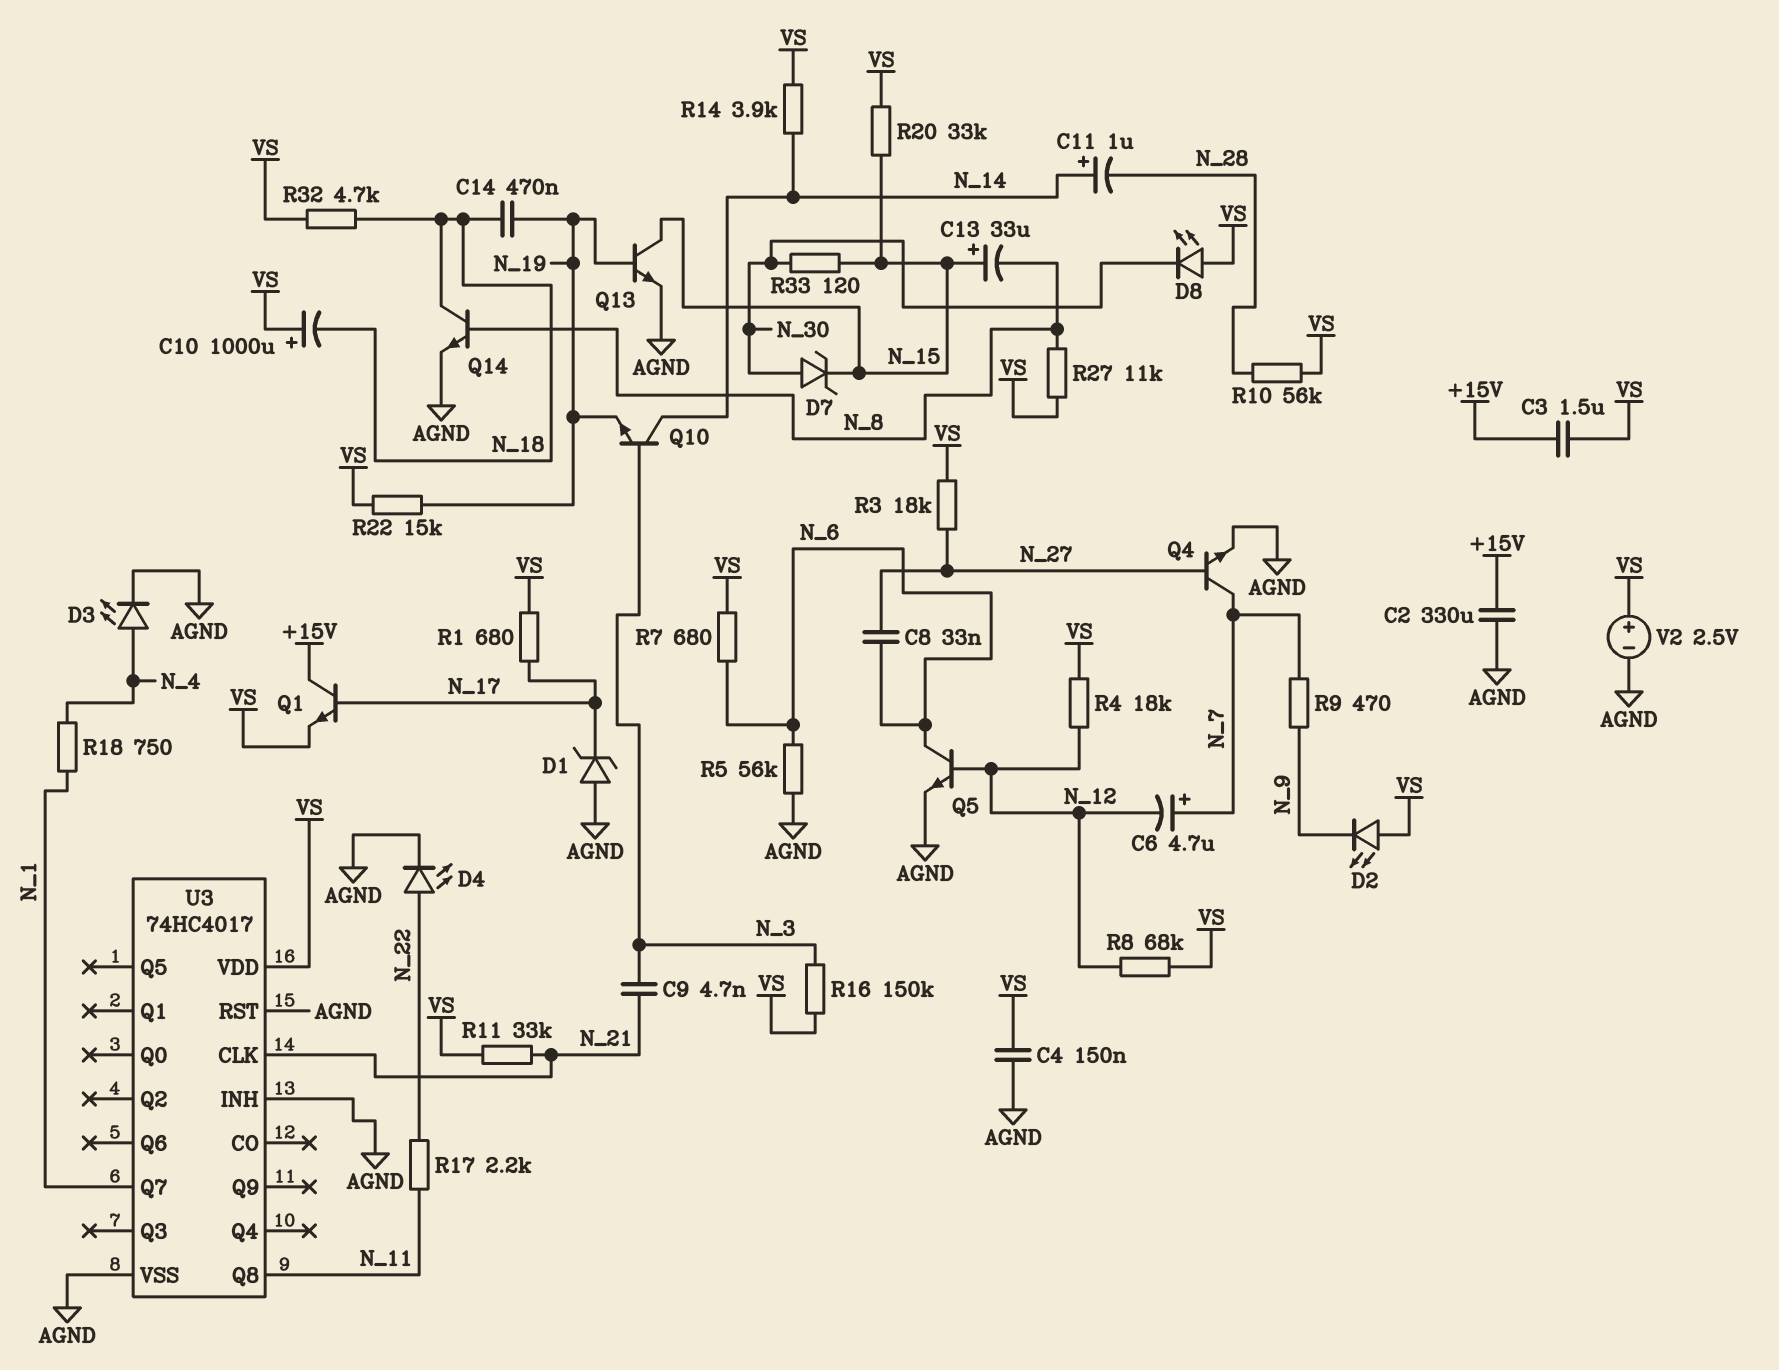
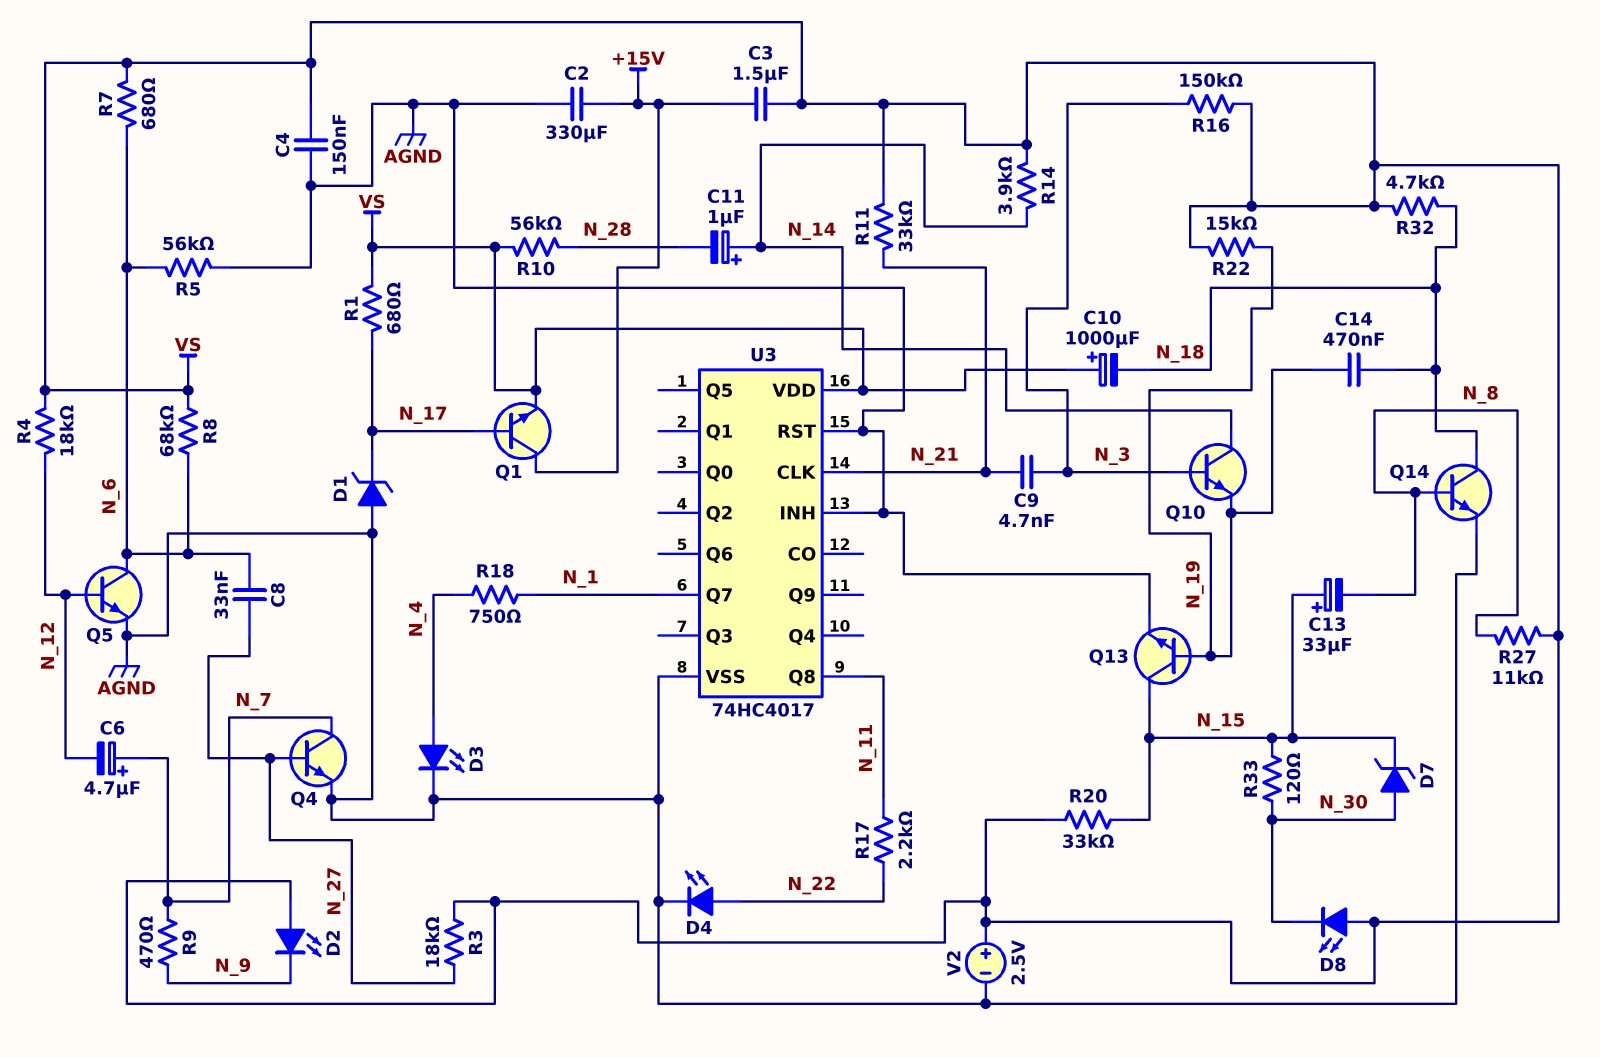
R8: 68k (N_12, VS) -> 68k (N_6, VS)

